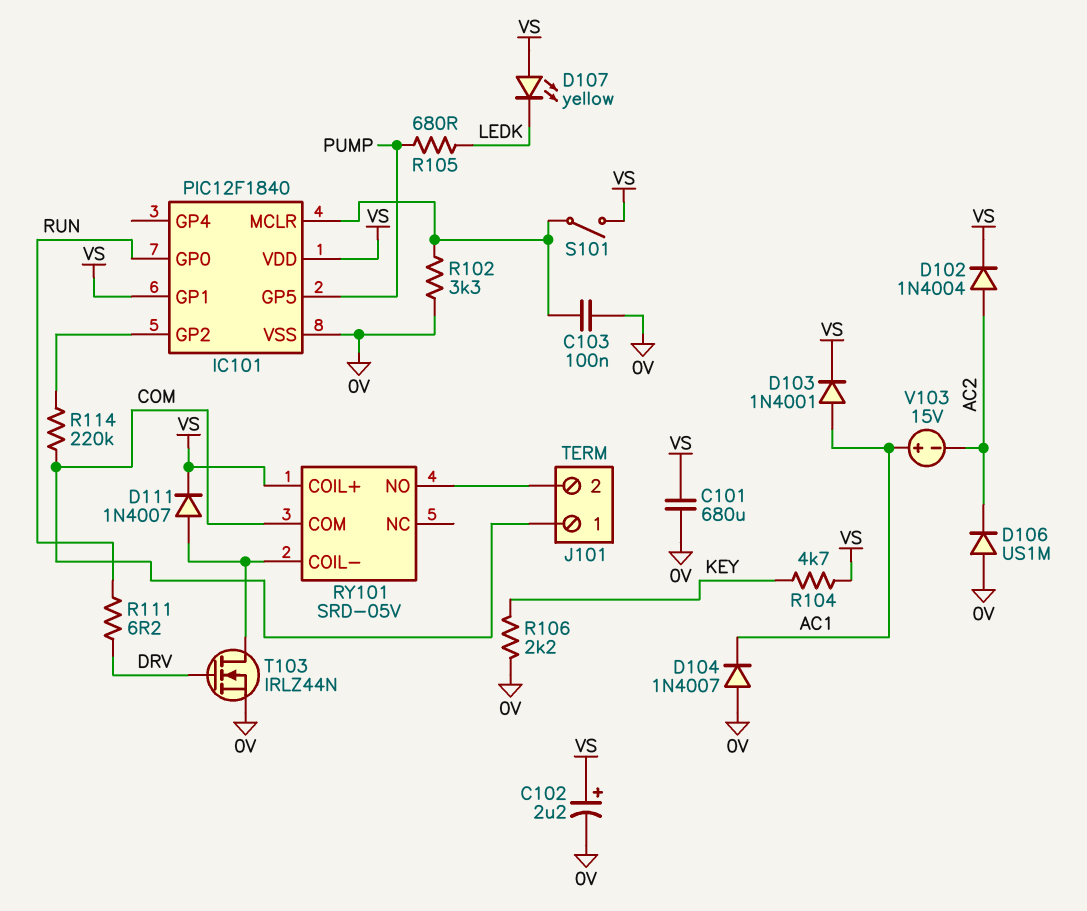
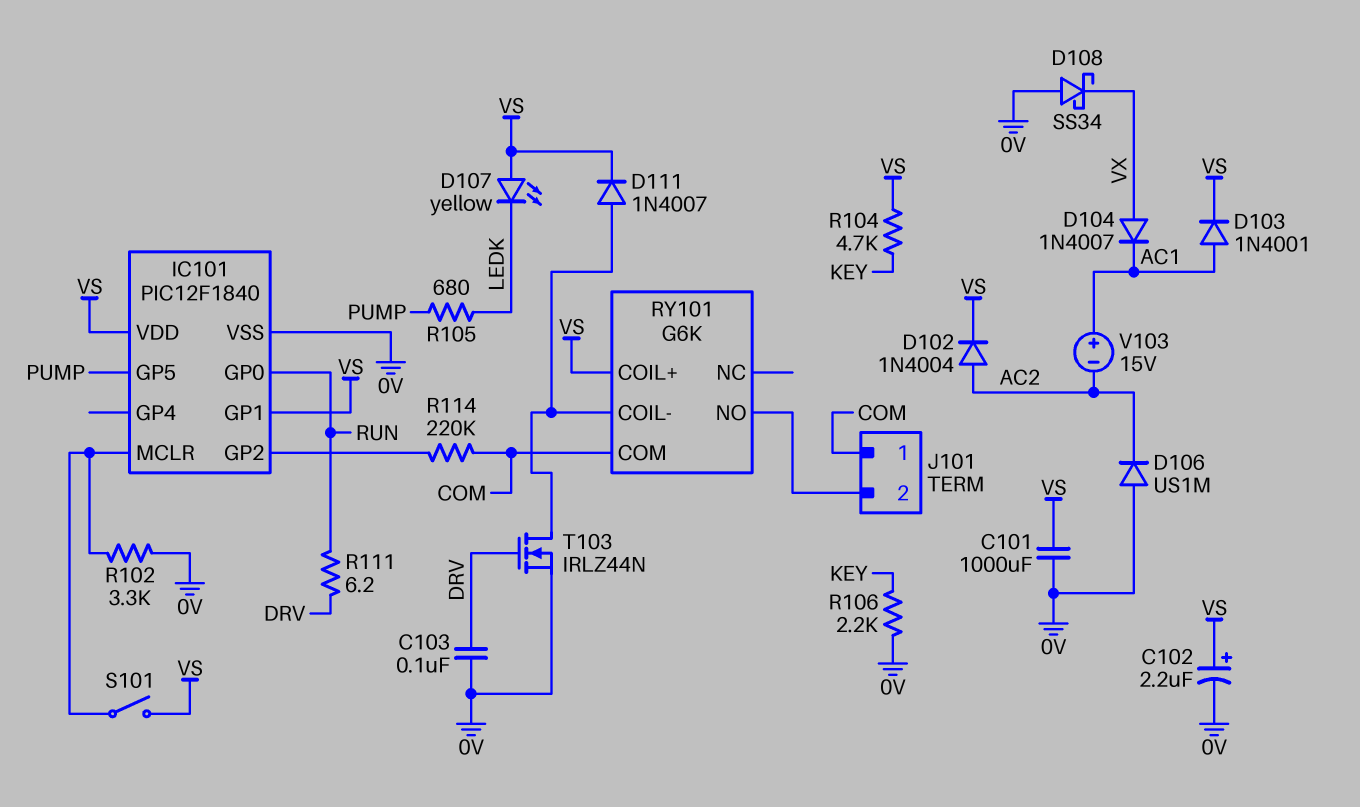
C101: 680uF (0V, VS) -> 1000uF (0V, VS)
C103: 100nF (0V, IC101/MCLR) -> 100nF (0V, DRV)
D104: diode 1N4007 (A 0V, K AC1) -> diode 1N4007 (A VX, K AC1)
D108: none -> schottky SS34 (A 0V, K VX)
RY101: SRD-05V -> G6K

